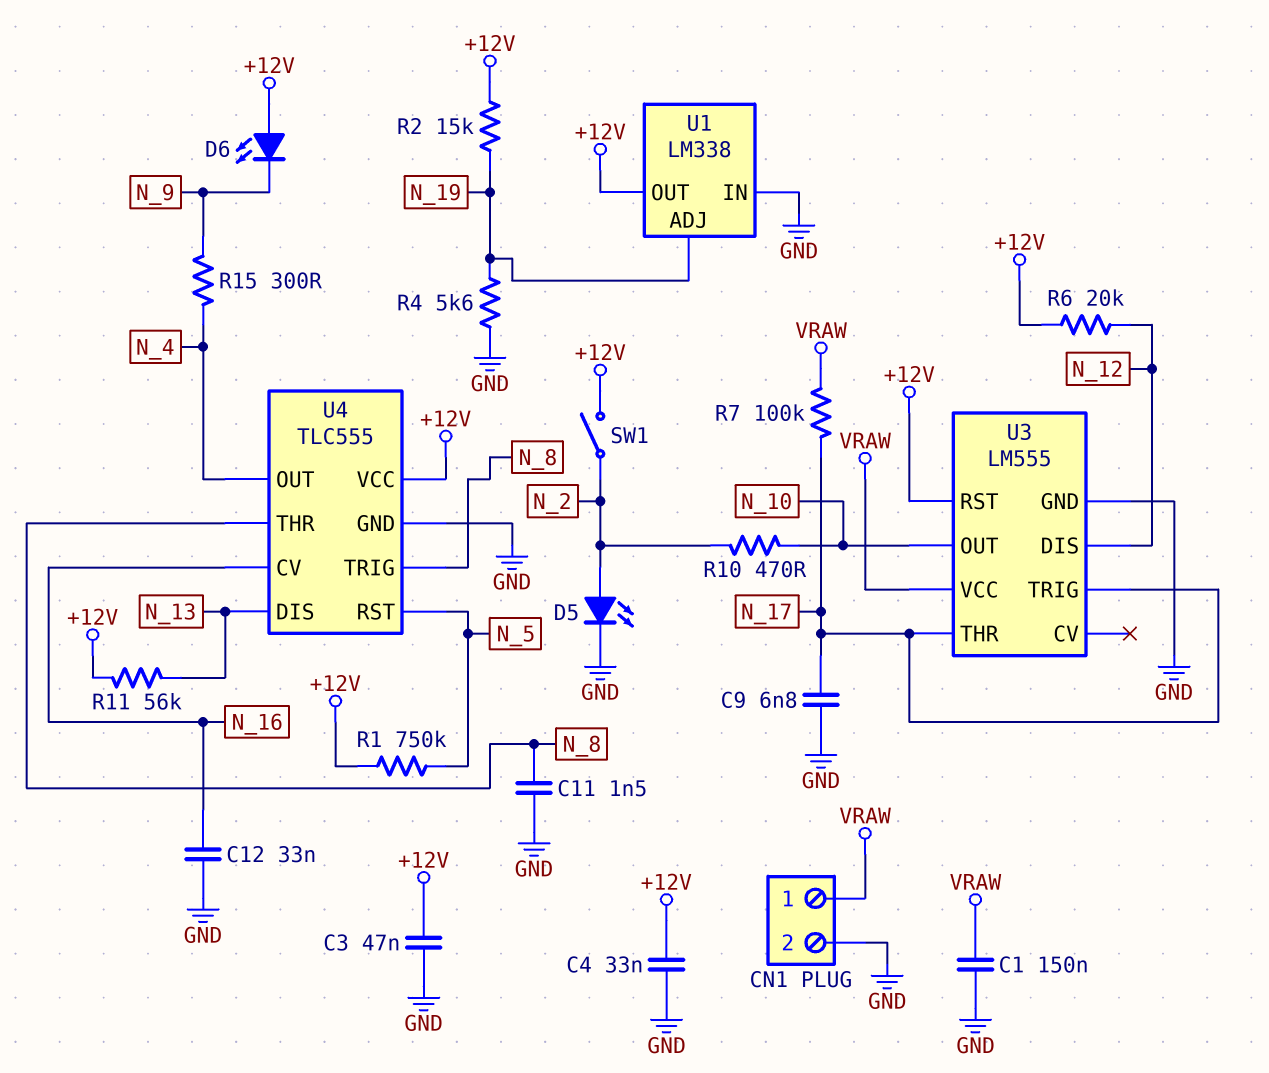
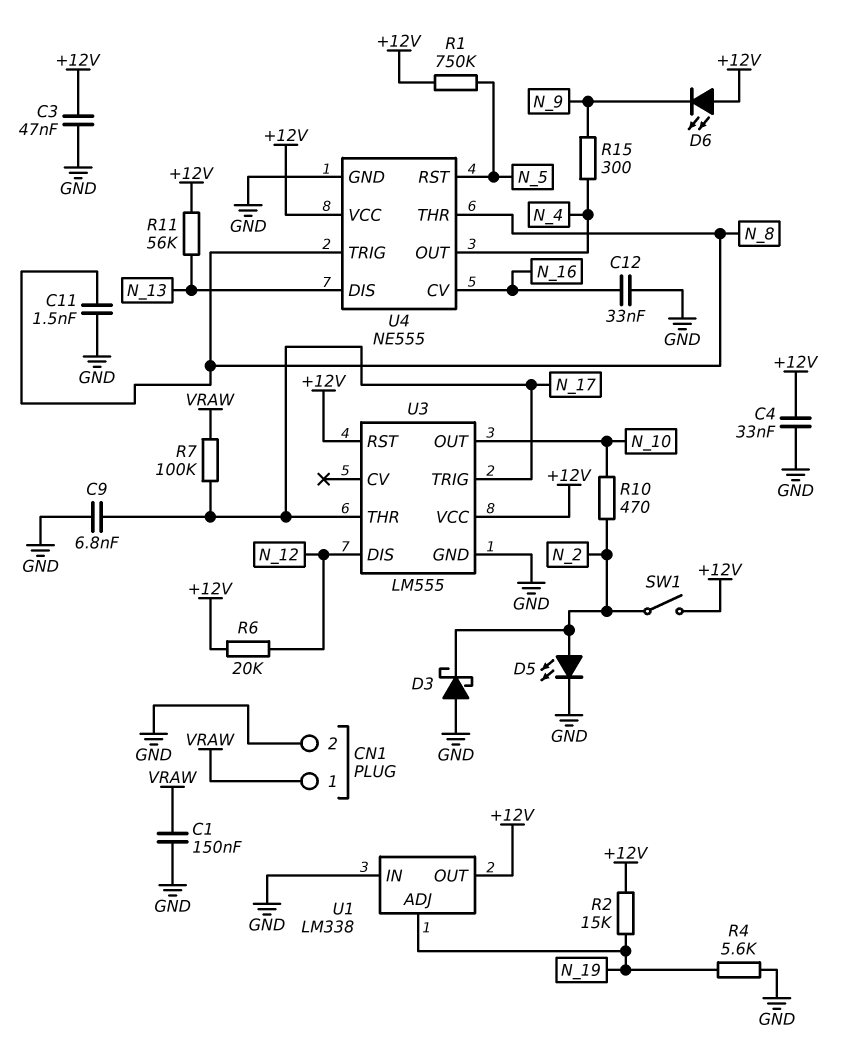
D3: none -> schottky (A GND, K N_2)
U3 pin VCC: VRAW -> +12V
U4: TLC555 -> NE555

